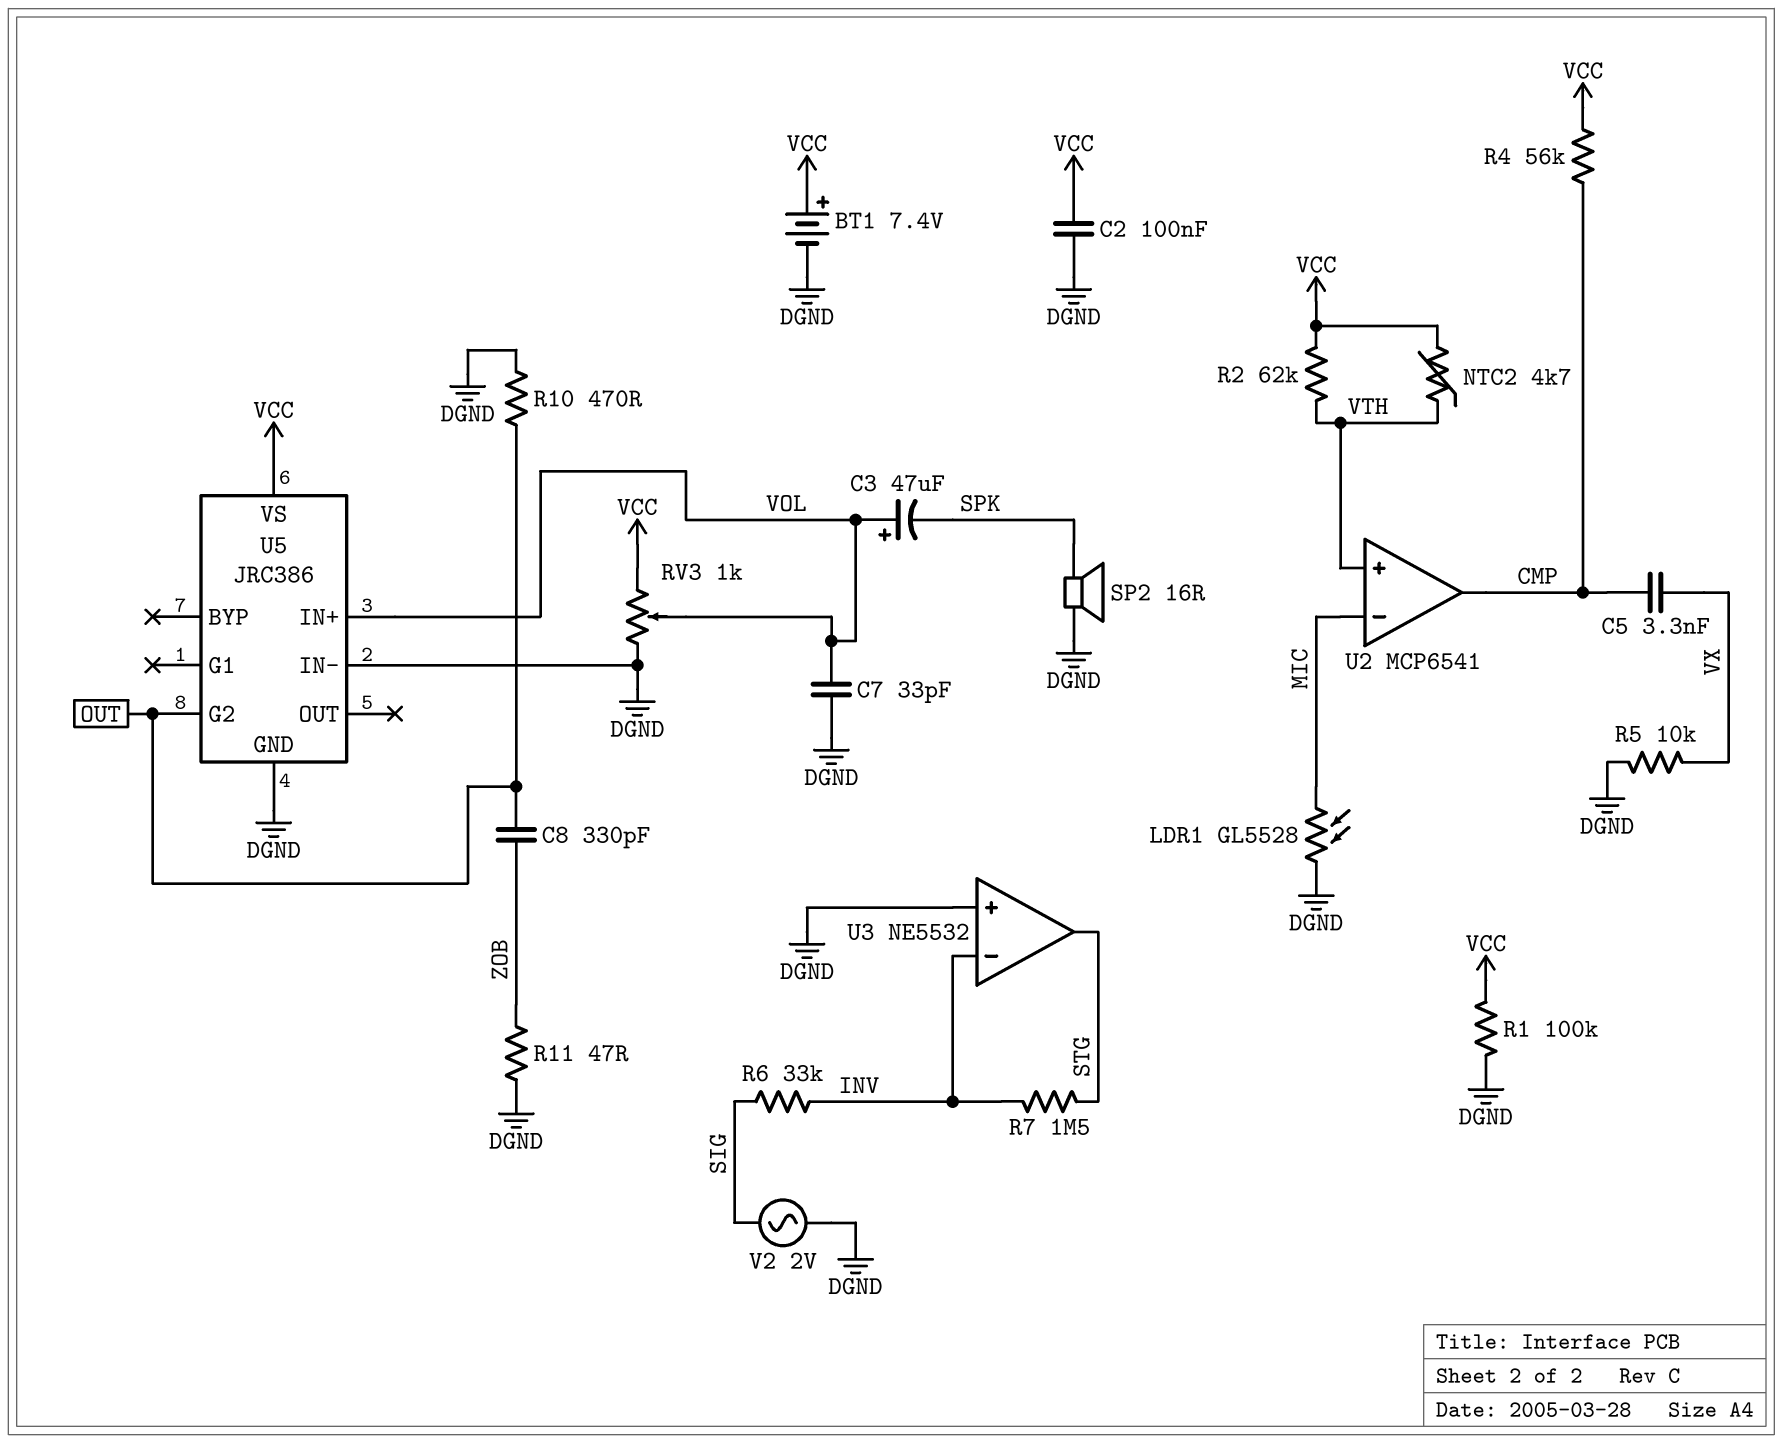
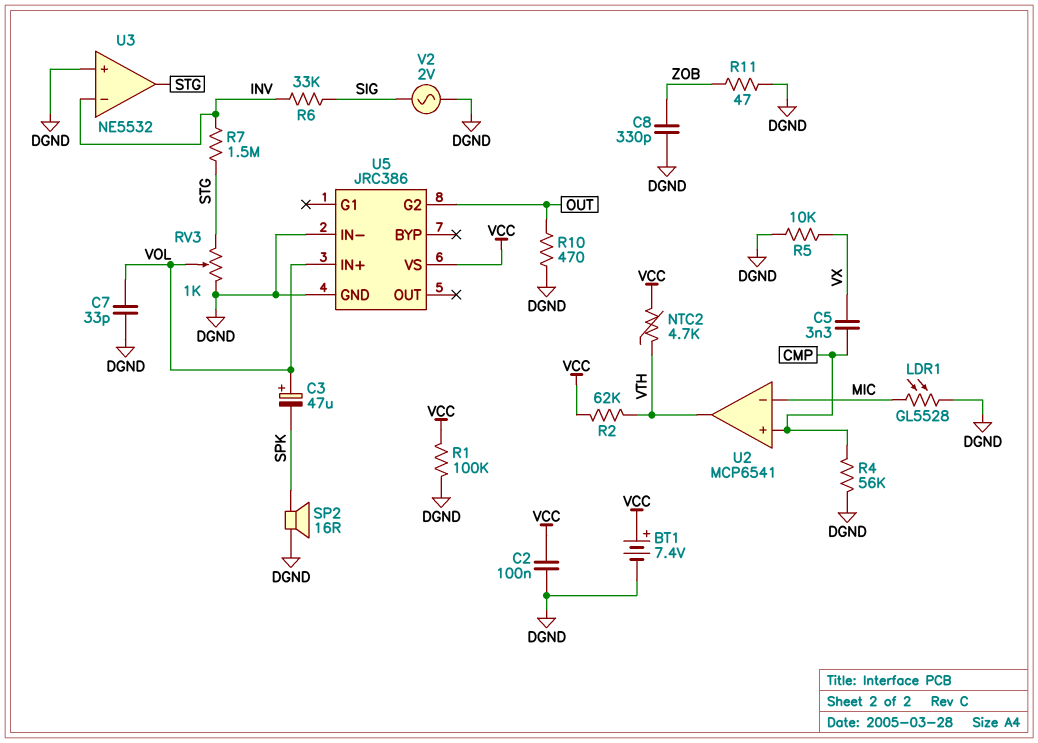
C8: 330pF (OUT, ZOB) -> 330pF (DGND, ZOB)
R4: 56k (CMP, VCC) -> 56k (CMP, DGND)
RV3: 1k (DGND, VCC, wiper VOL) -> 1k (DGND, STG, wiper VOL)
U2 pin in+: VTH -> CMP
U2 pin out: CMP -> VTH

